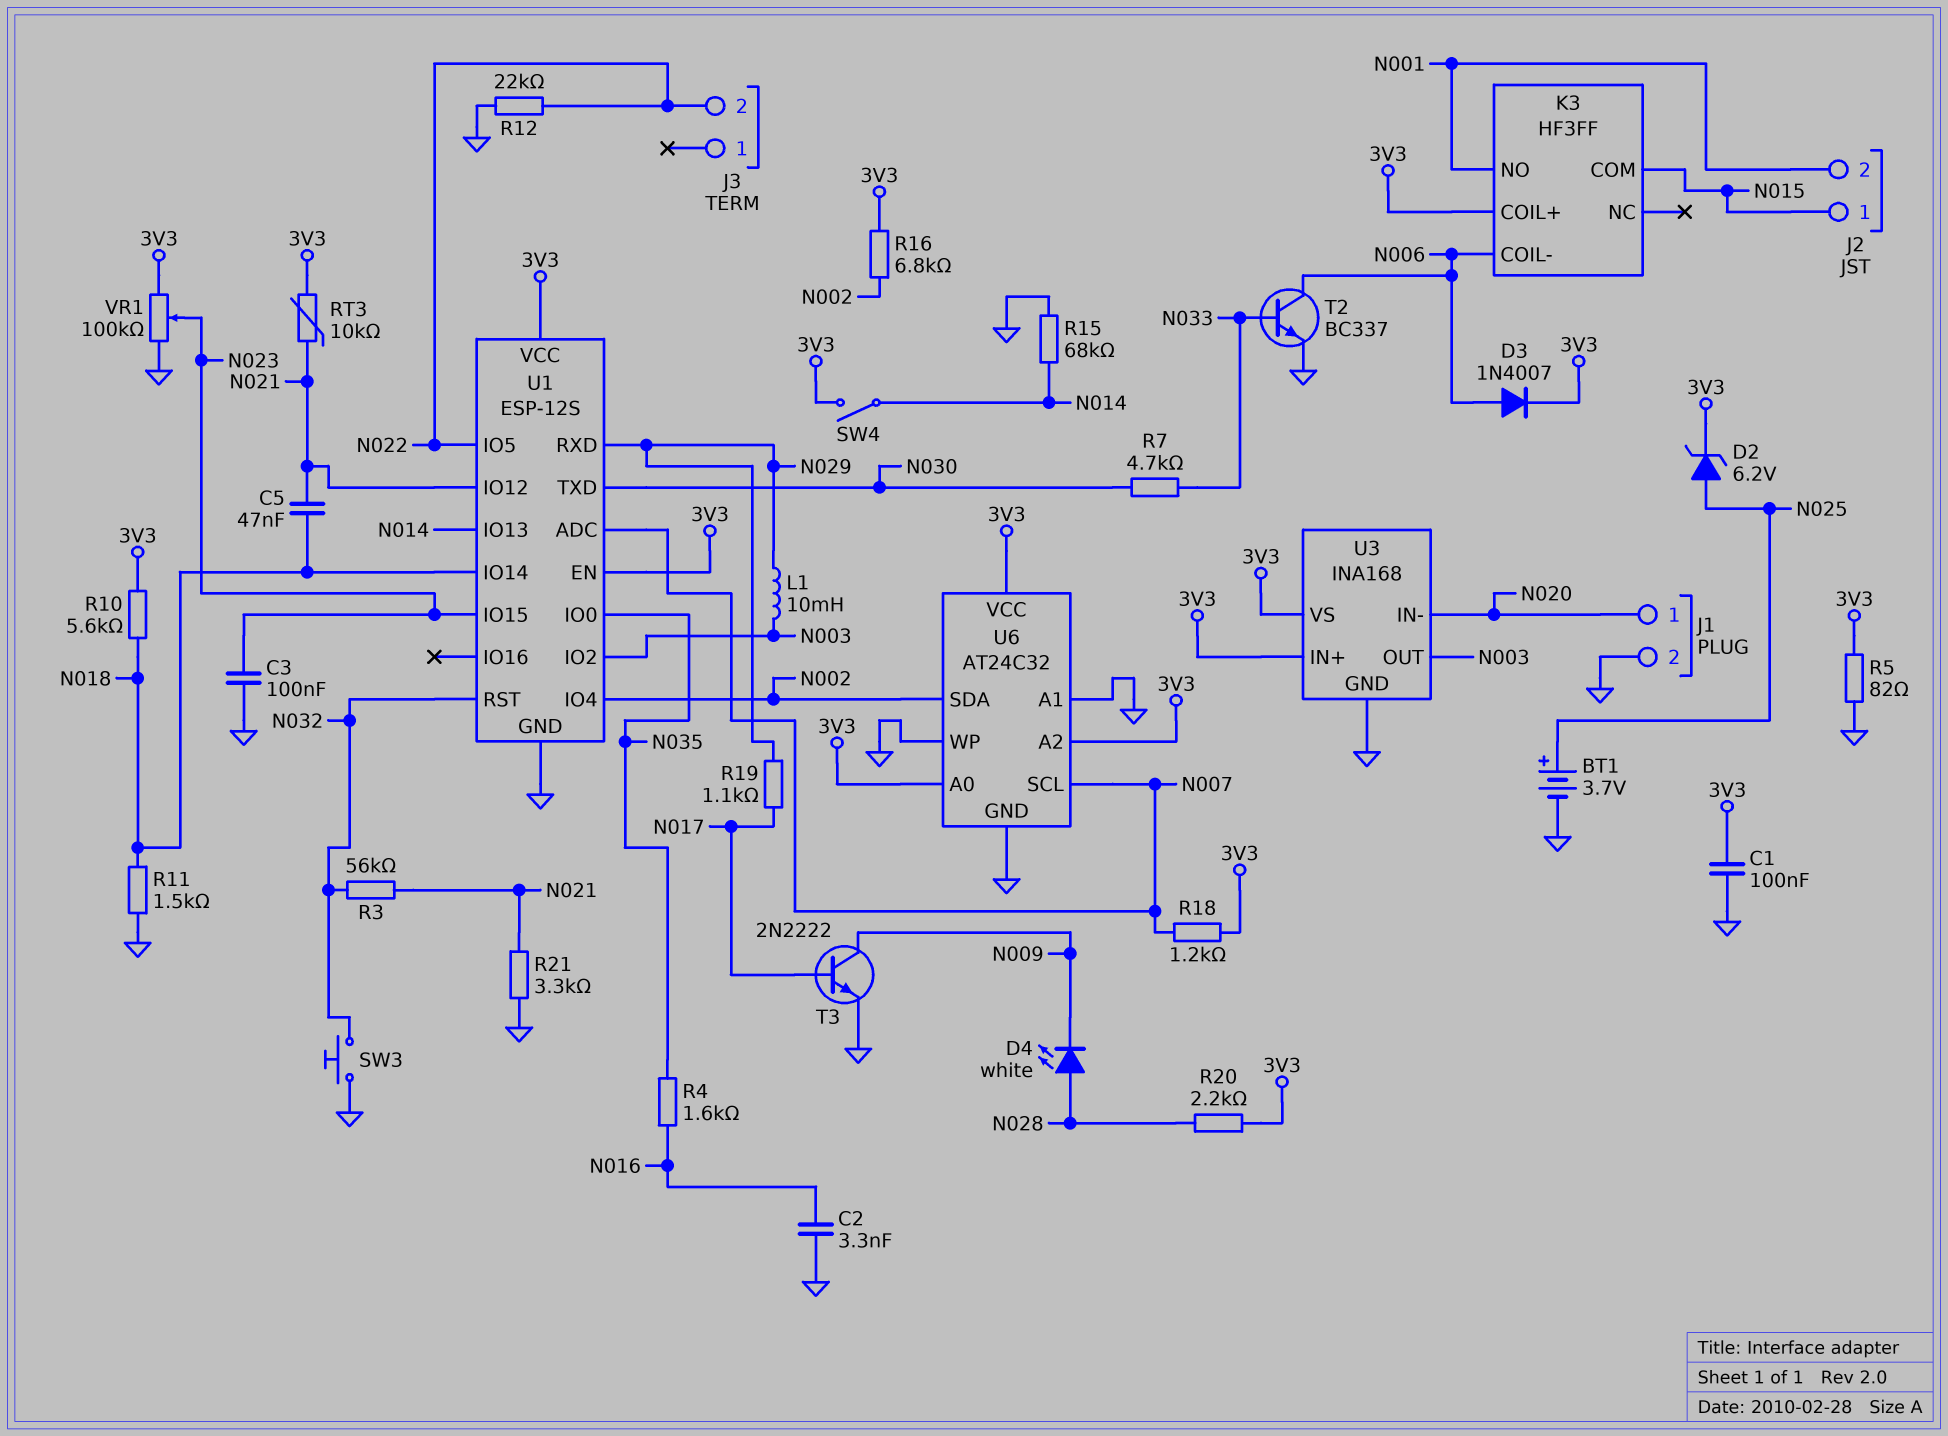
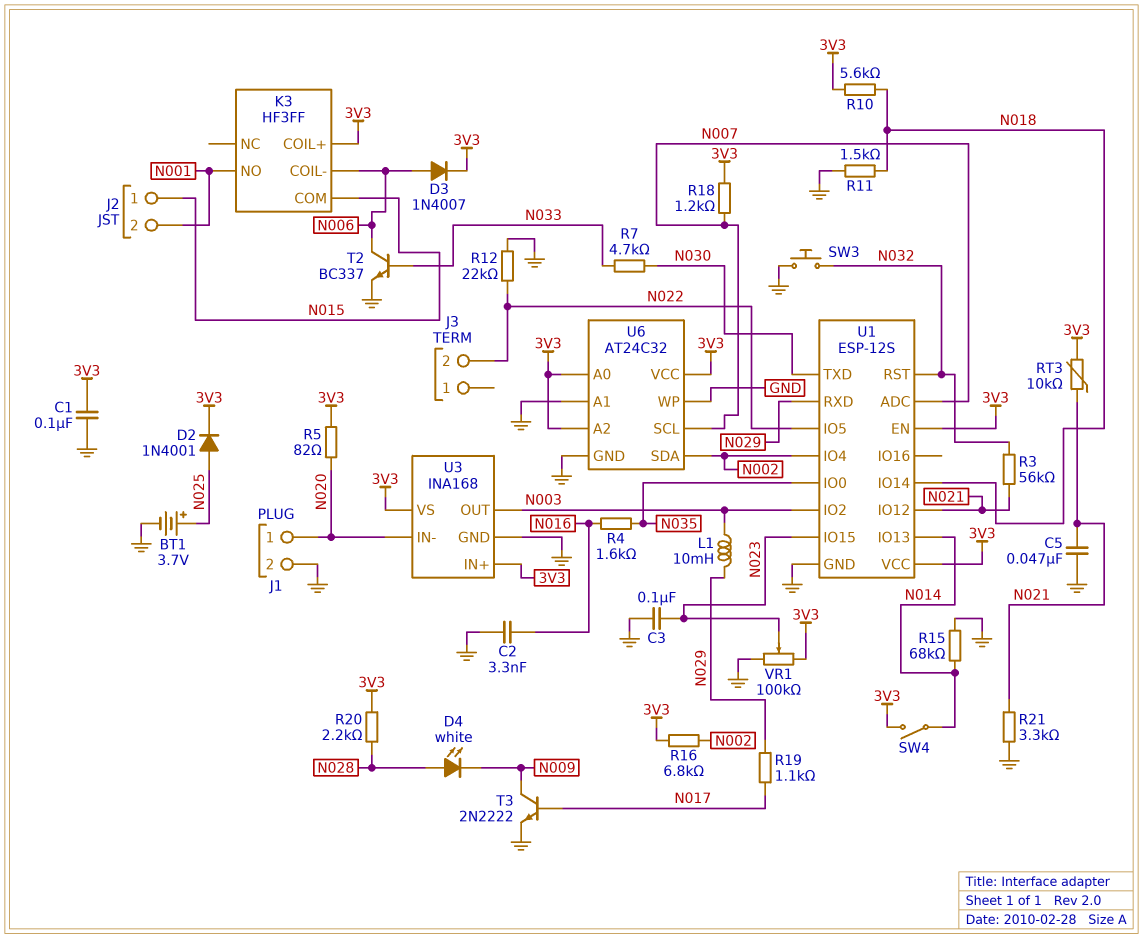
C5: 47nF (N018, N021) -> 47nF (GND, N021)
D2: zener 6.2V (A N025, K 3V3) -> diode 1N4001 (A N025, K 3V3)
R5: 82 (3V3, GND) -> 82 (3V3, N020)

